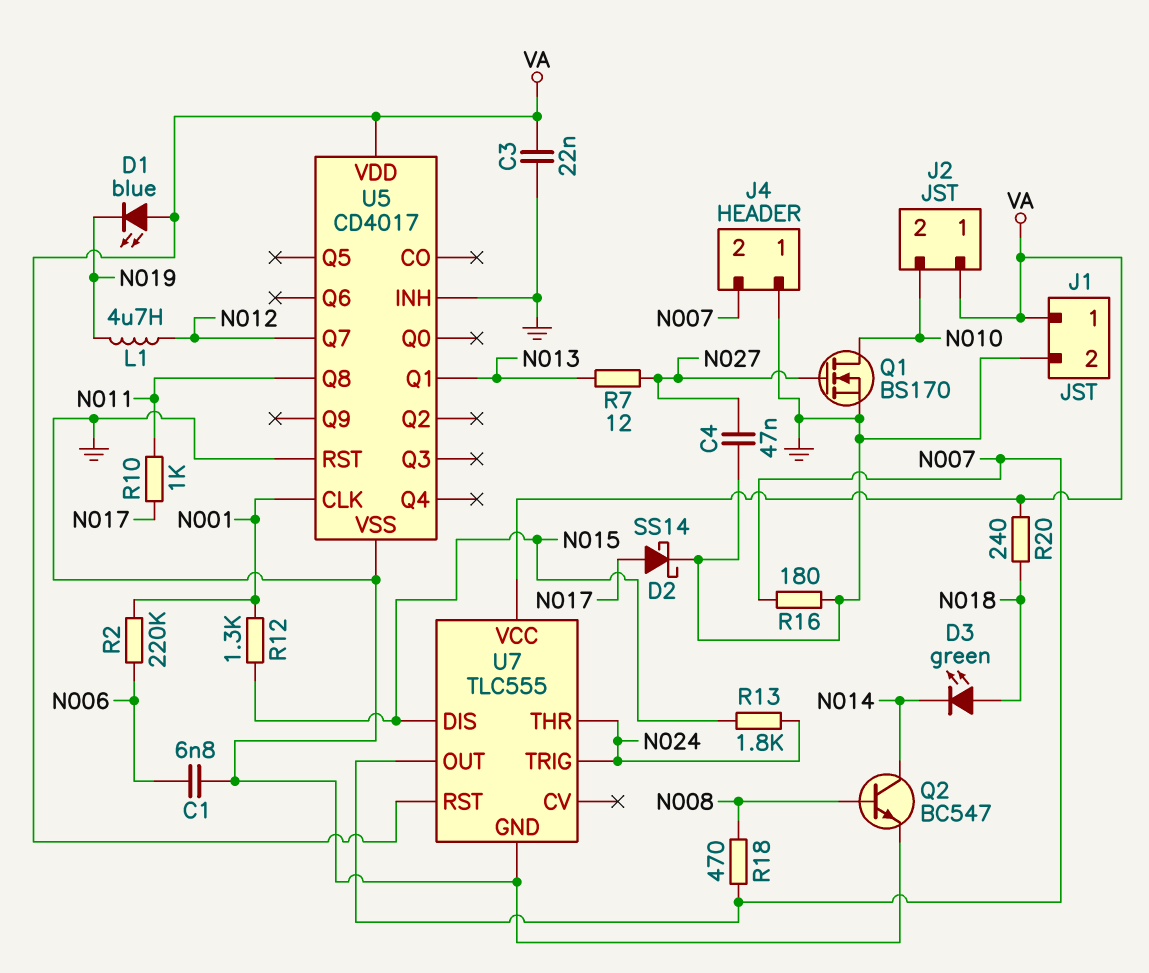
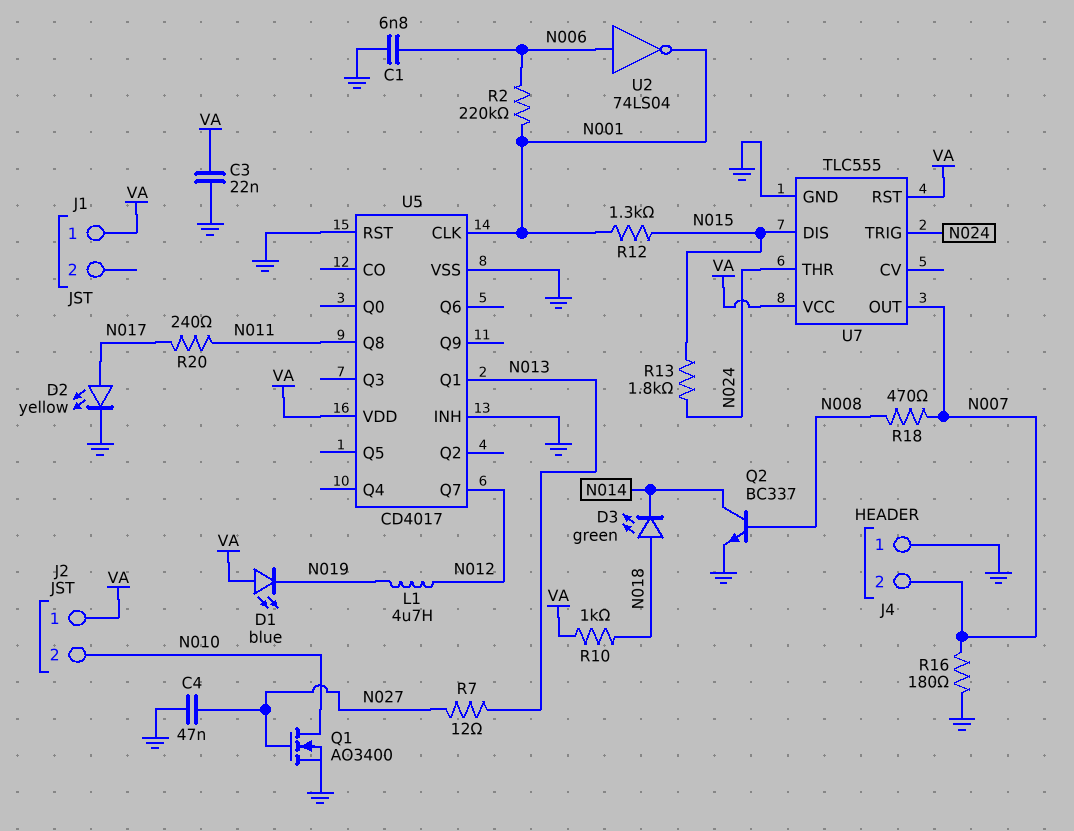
D2: schottky SS14 (A N017, K GND) -> LED yellow (A N017, K GND)
J1 pin 2: GND -> none
Q1: NMOS BS170 (G N027, D N010, S GND) -> NMOS AO3400 (G N027, D N010, S GND)
Q2: NPN BC547 (B N008, C N014, E GND) -> NPN BC337 (B N008, C N014, E GND)
R10: 1k (N011, N017) -> 1k (N018, VA)
R20: 240 (N018, VA) -> 240 (N011, N017)
U2: none -> NOT 74LS04 (in N006, out N001)

